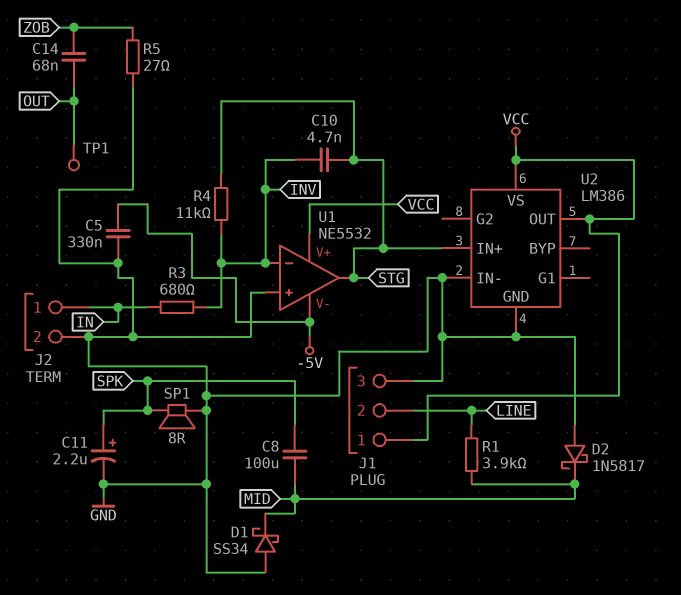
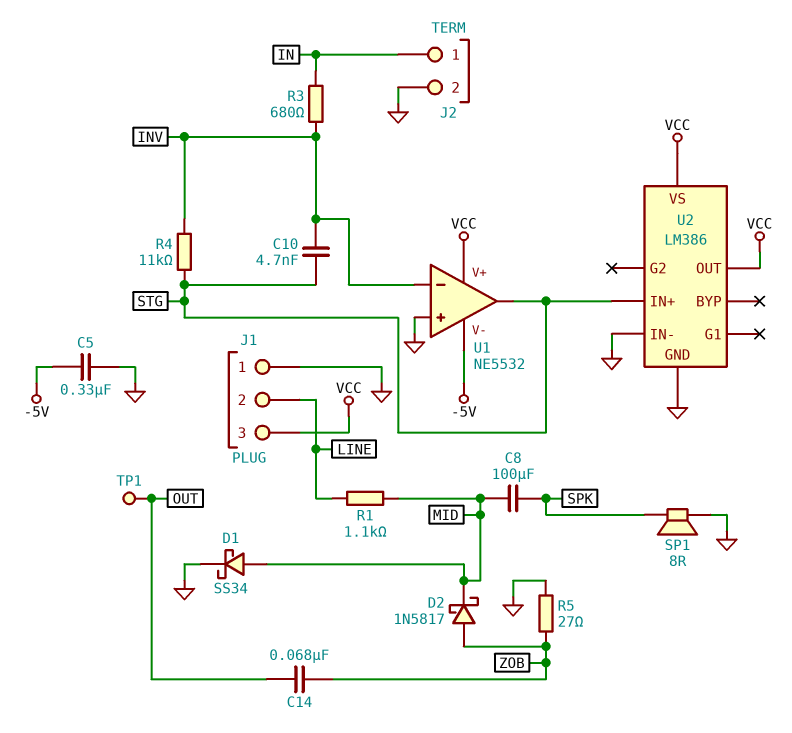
C11: 2.2uF (plus SPK, minus GND) -> none
D1: schottky SS34 (A GND, K MID) -> schottky SS34 (A MID, K GND)
D2: schottky 1N5817 (A GND, K MID) -> schottky 1N5817 (A ZOB, K MID)
J1 pin 1: VCC -> GND
J1 pin 3: GND -> VCC
R1: 3.9k (LINE, MID) -> 1.1k (LINE, MID)

